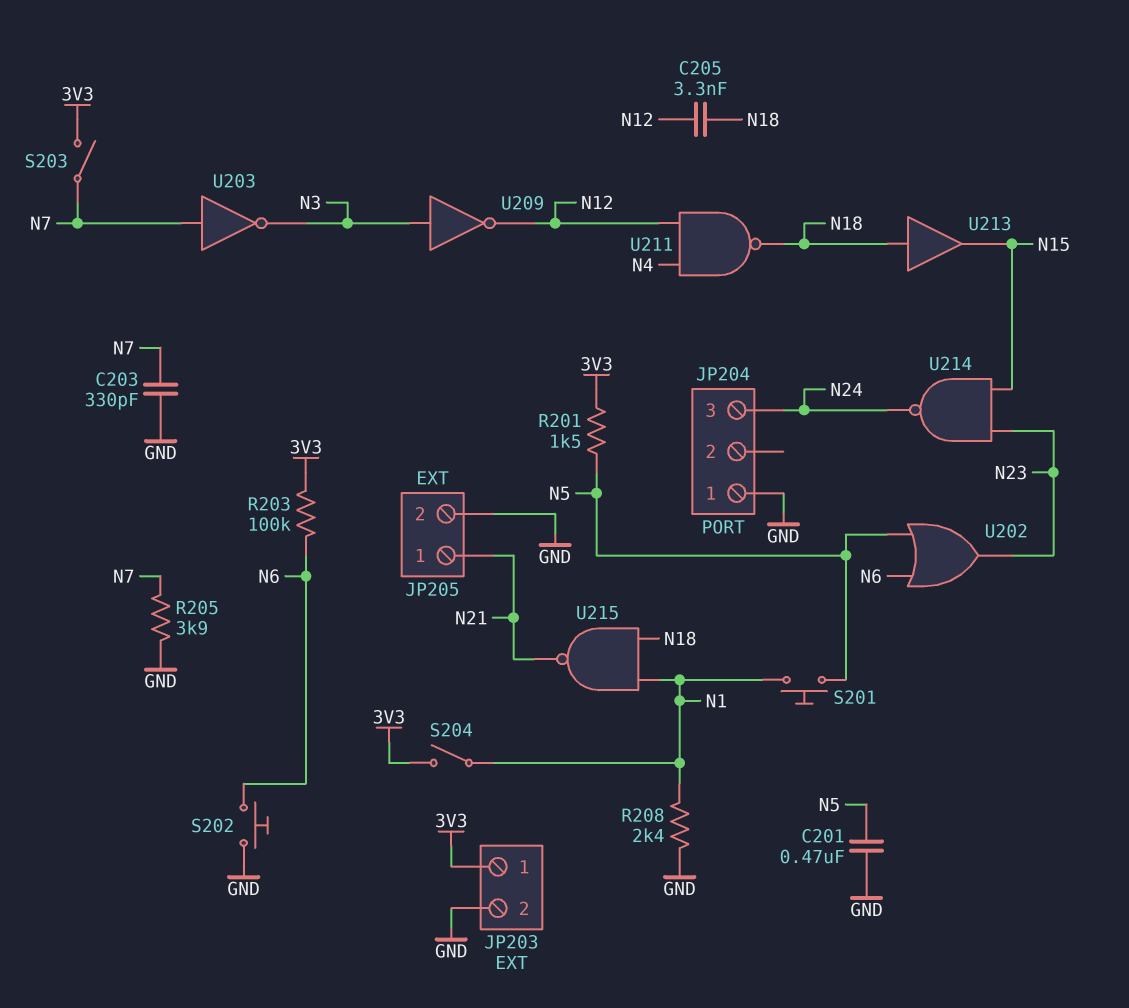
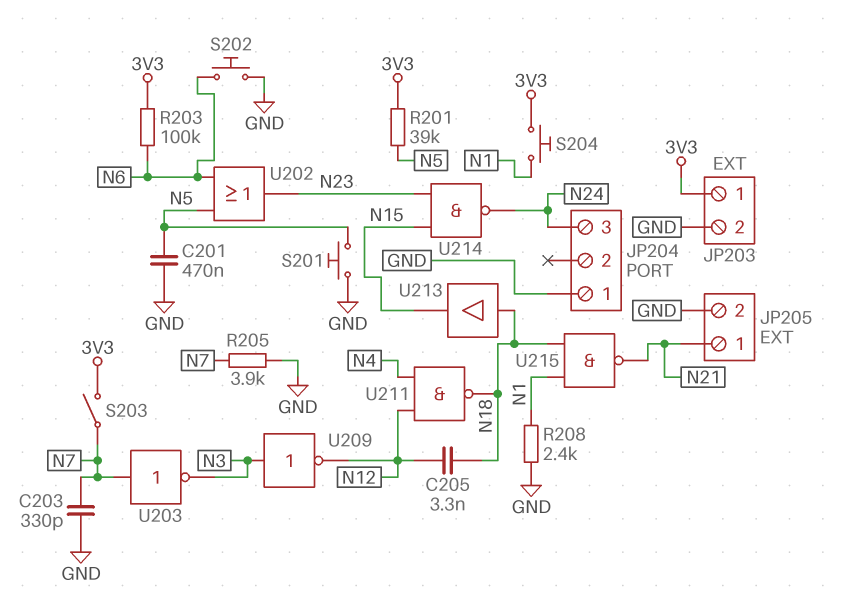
R201: 1.5k (3V3, N5) -> 39k (3V3, N5)
S201: button (N1, N5) -> button (GND, N5)
S204: switch (3V3, N1) -> button (3V3, N1)

